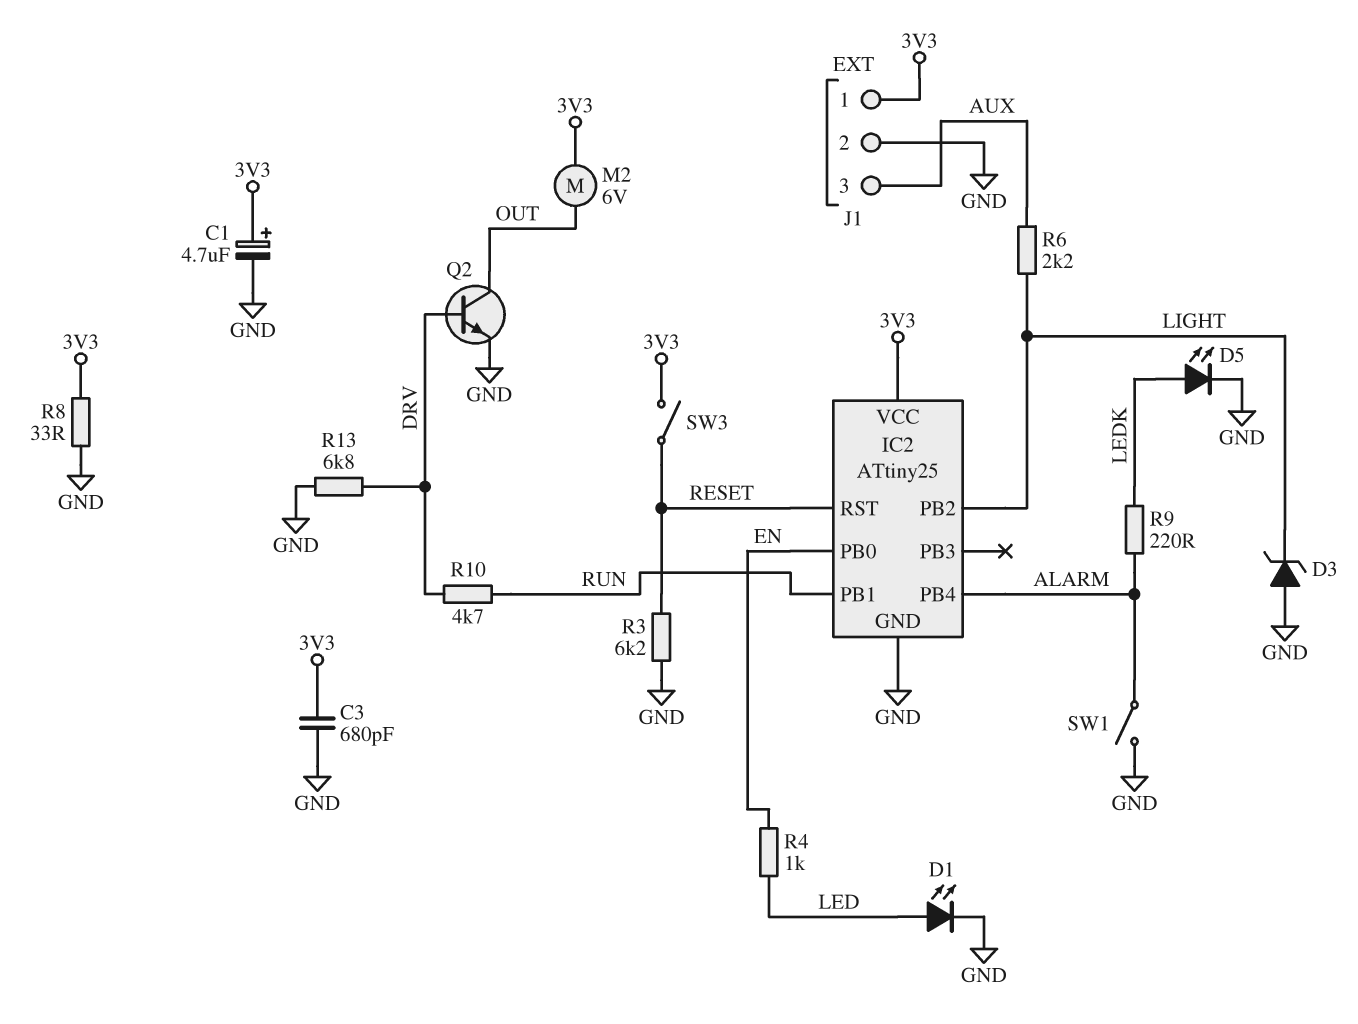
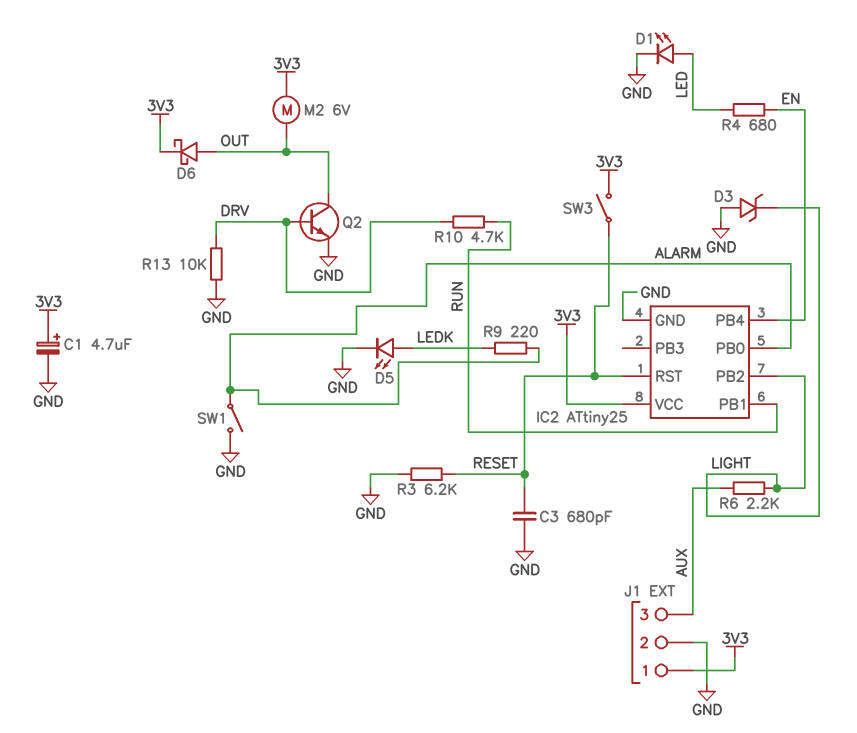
C3: 680pF (3V3, GND) -> 680pF (GND, RESET)
D6: none -> schottky (A OUT, K 3V3)
IC2 pin PB0: EN -> ALARM
IC2 pin PB4: ALARM -> EN
R4: 1k (EN, LED) -> 680 (EN, LED)
R8: 33 (3V3, GND) -> none
R13: 6.8k (DRV, GND) -> 10k (DRV, GND)

